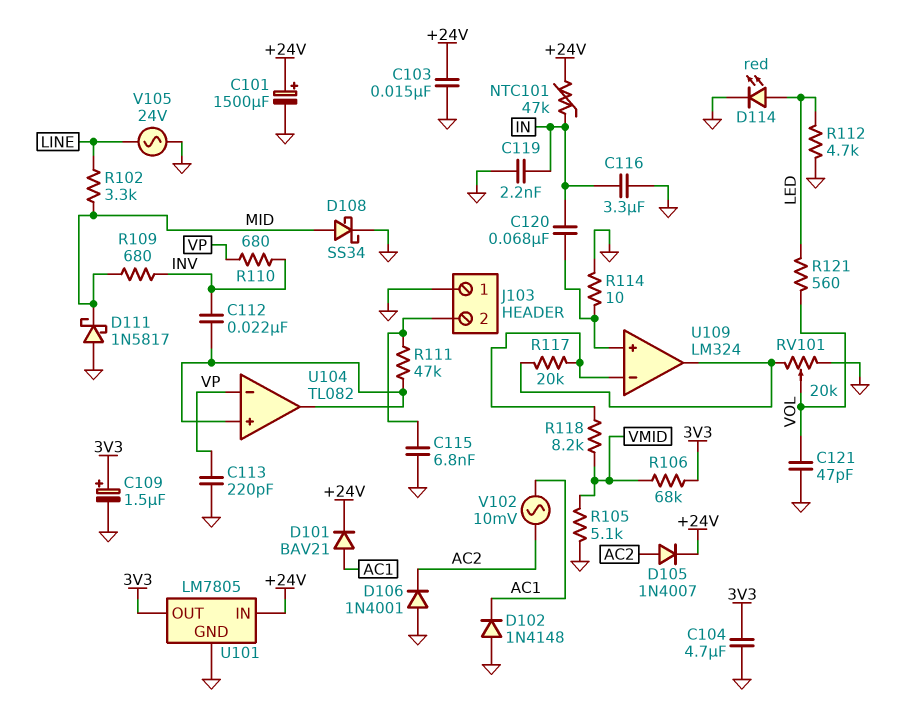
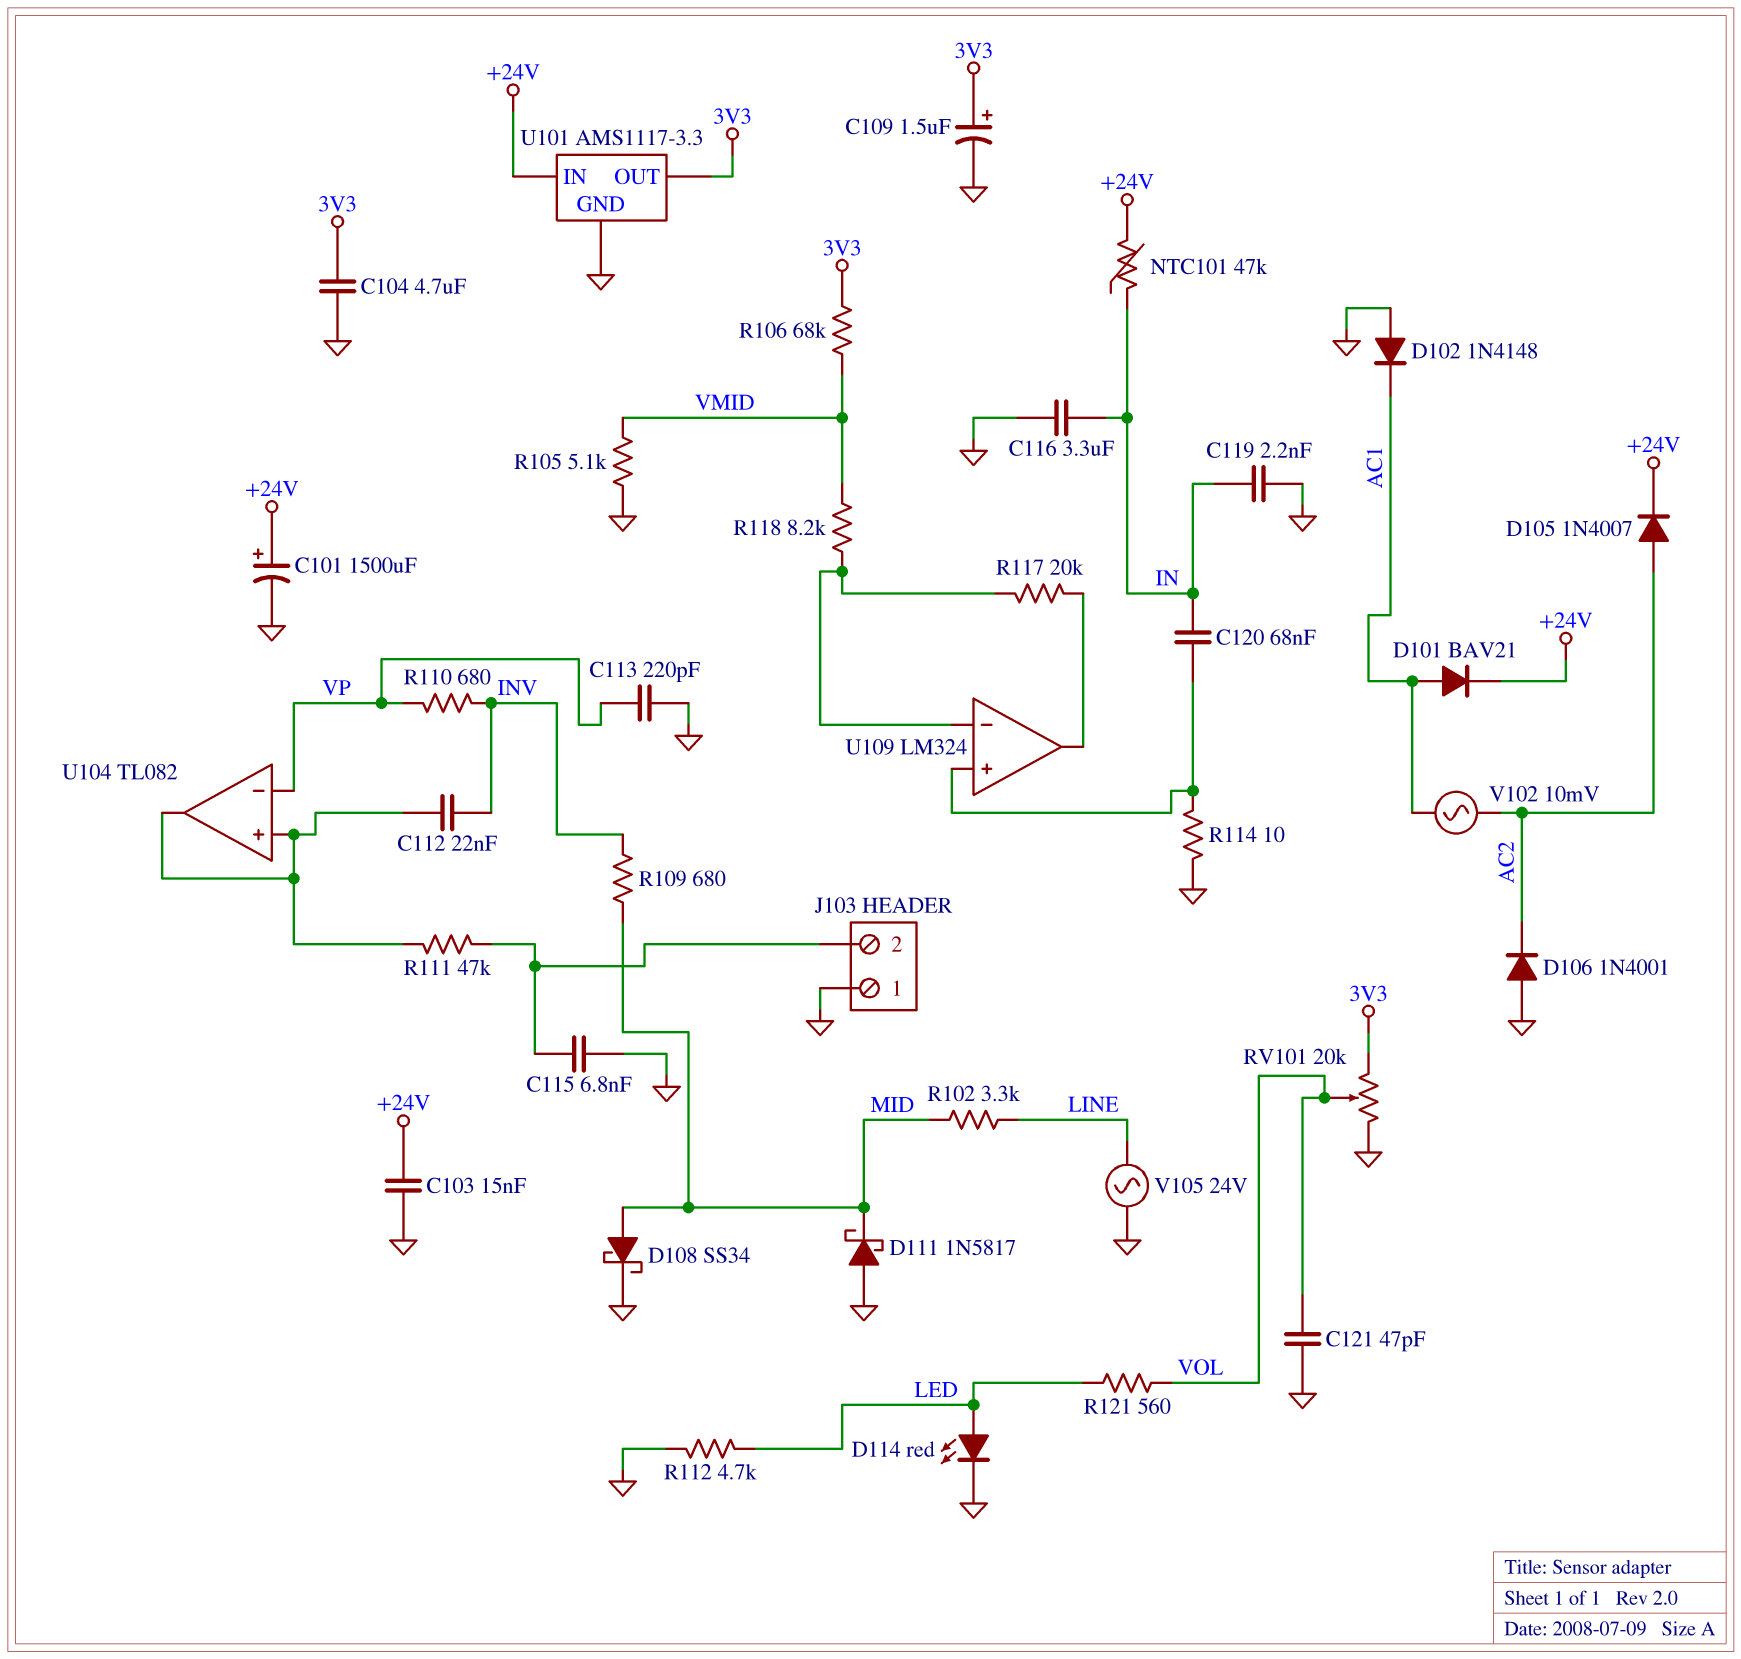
RV101: 20k (GND, U109/out, wiper VOL) -> 20k (3V3, GND, wiper VOL)
U101: LM7805 -> AMS1117-3.3

